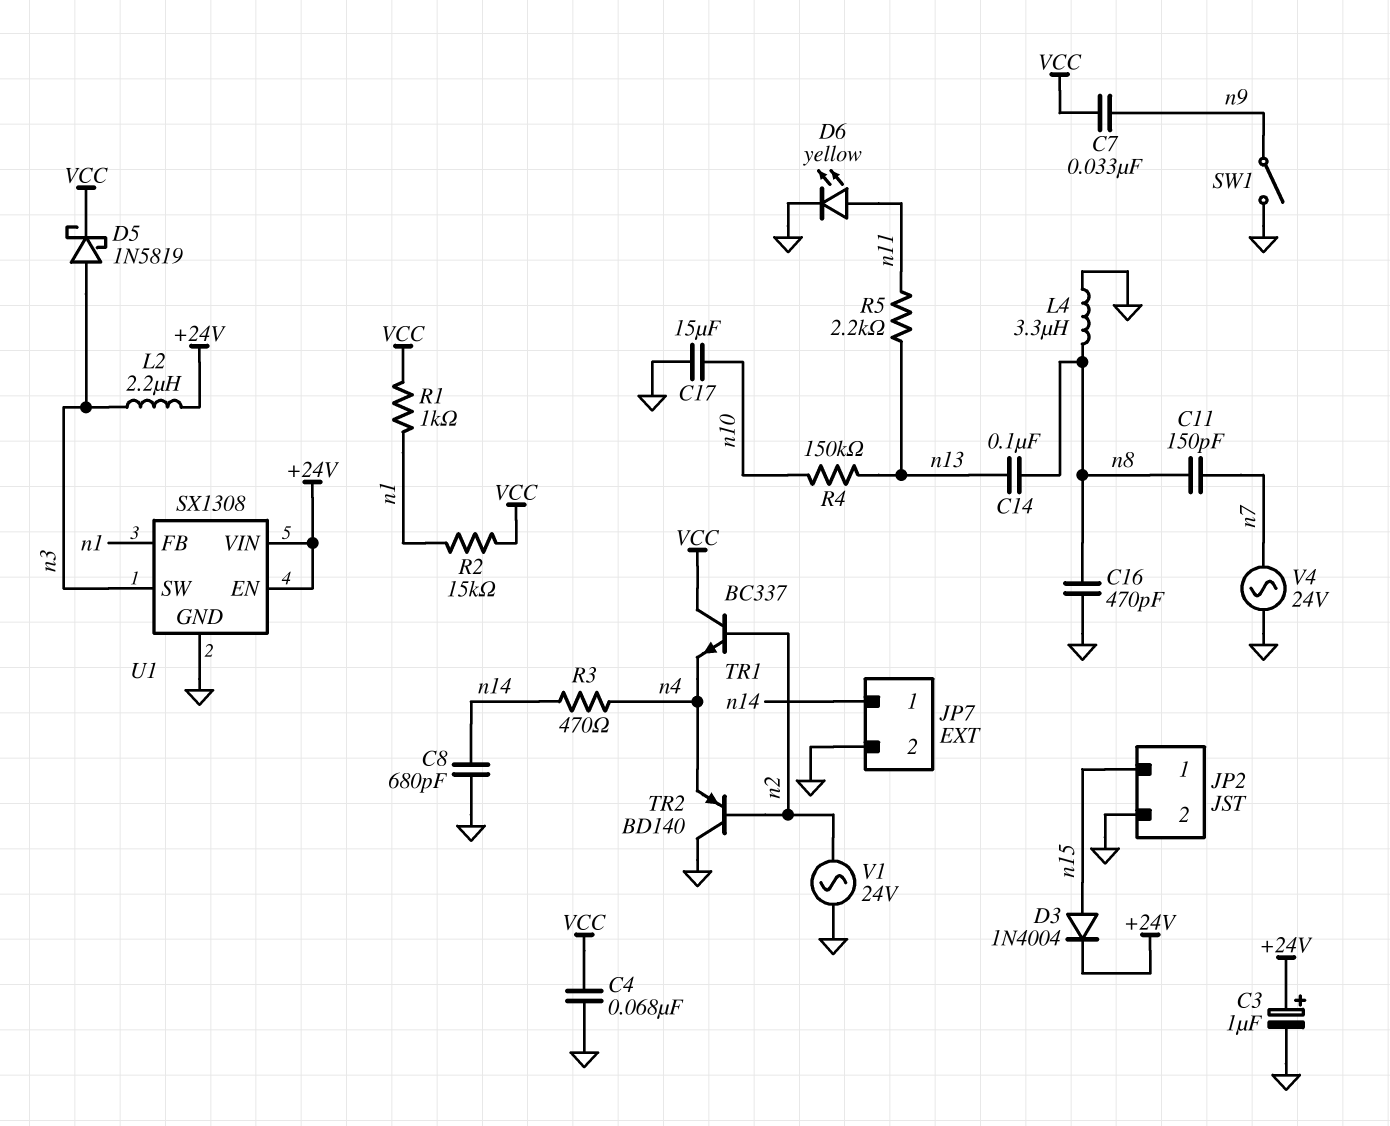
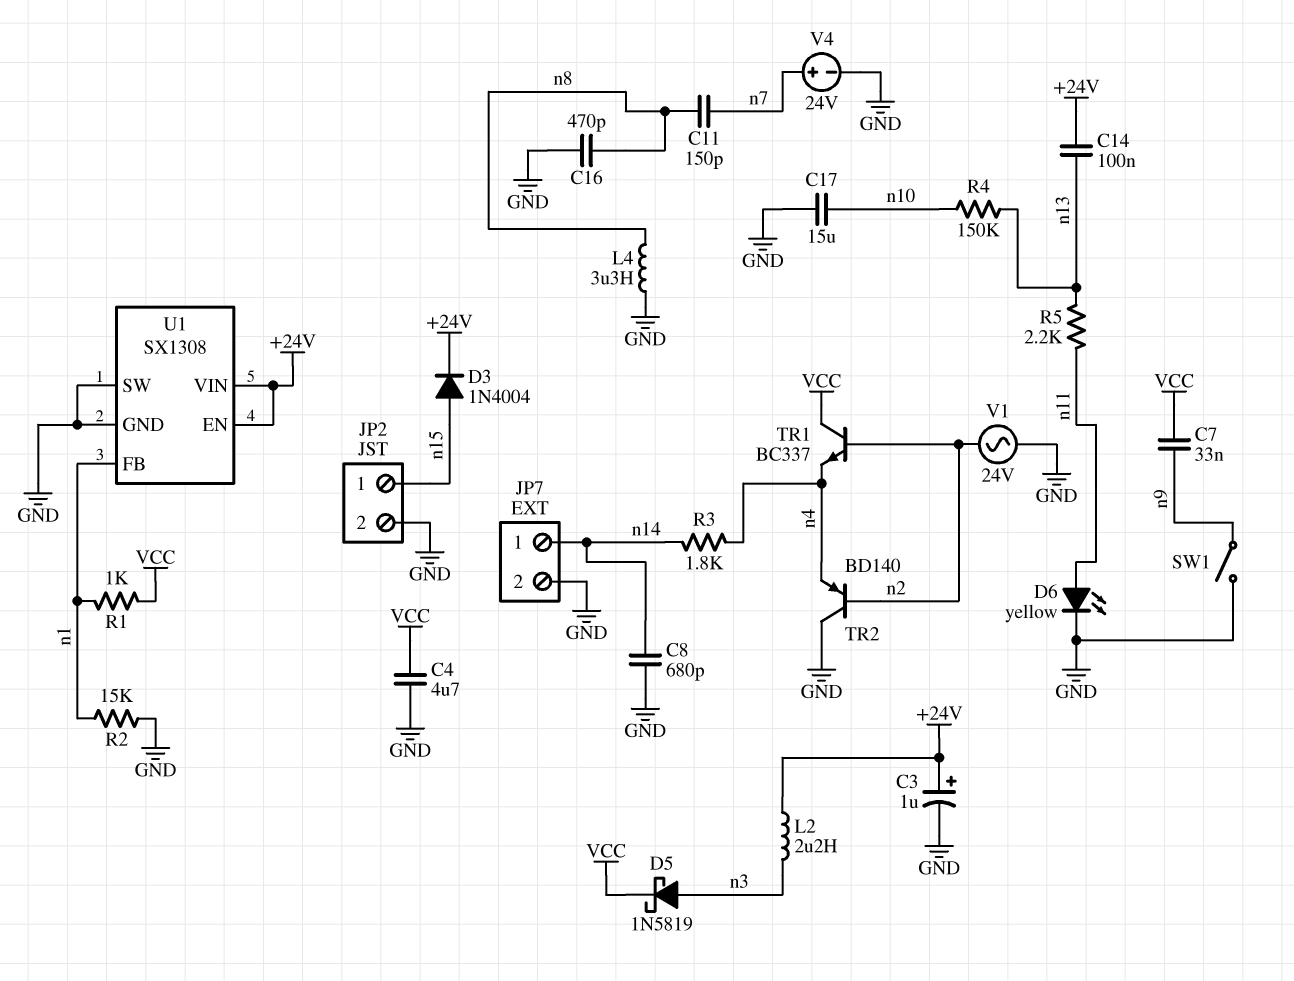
C4: 68nF (GND, VCC) -> 4.7uF (GND, VCC)
C14: 100nF (n8, n13) -> 100nF (+24V, n13)
R2: 15k (VCC, n1) -> 15k (GND, n1)
R3: 470 (n4, n14) -> 1.8k (n4, n14)
U1 pin SW: n3 -> GND
V4: AC 24V (GND, n7) -> 24V (plus n7, minus GND)

